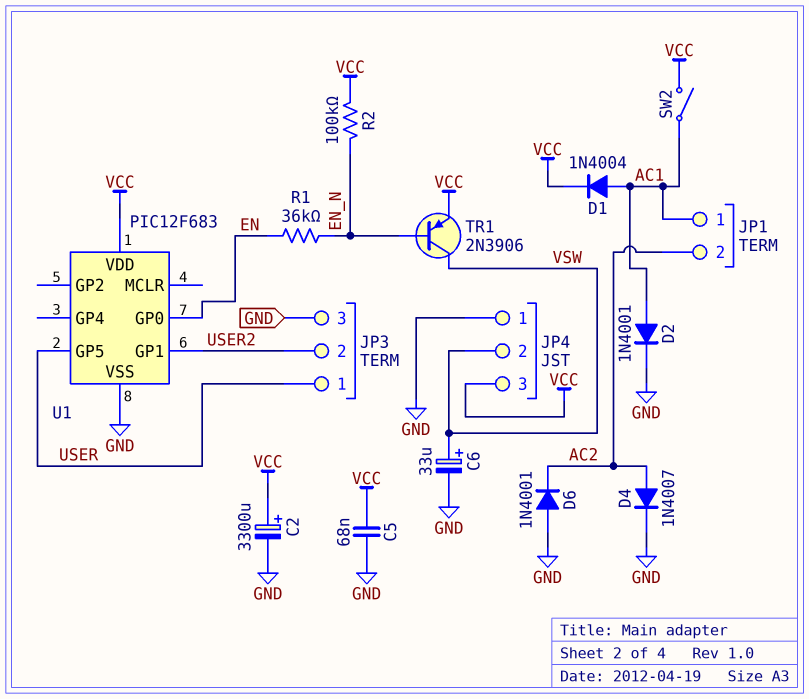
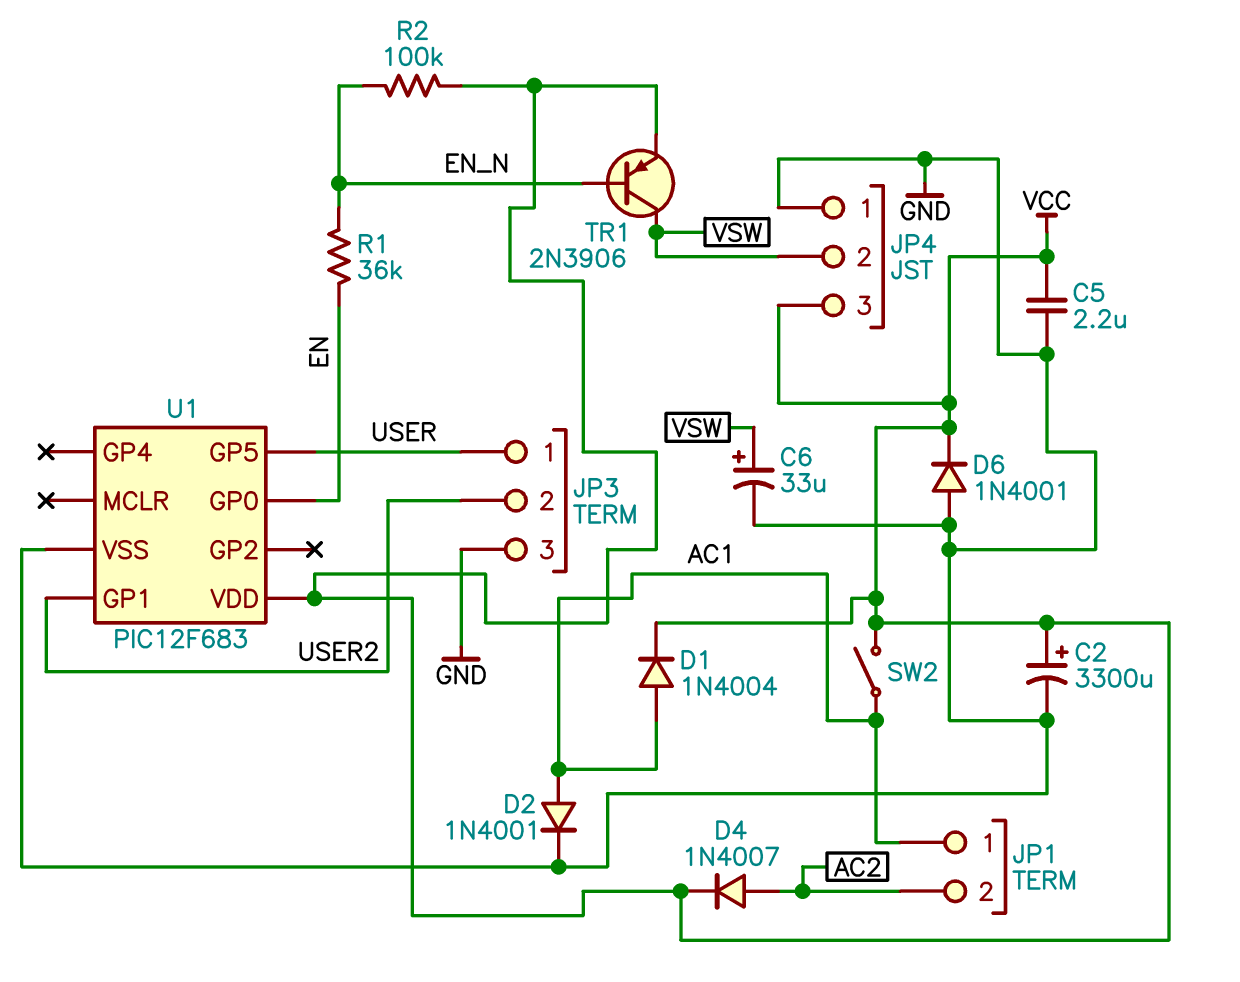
C5: 68nF (GND, VCC) -> 2.2uF (GND, VCC)
D4: diode 1N4007 (A AC2, K GND) -> diode 1N4007 (A AC2, K VCC)
D6: diode 1N4001 (A GND, K AC2) -> diode 1N4001 (A GND, K VCC)

